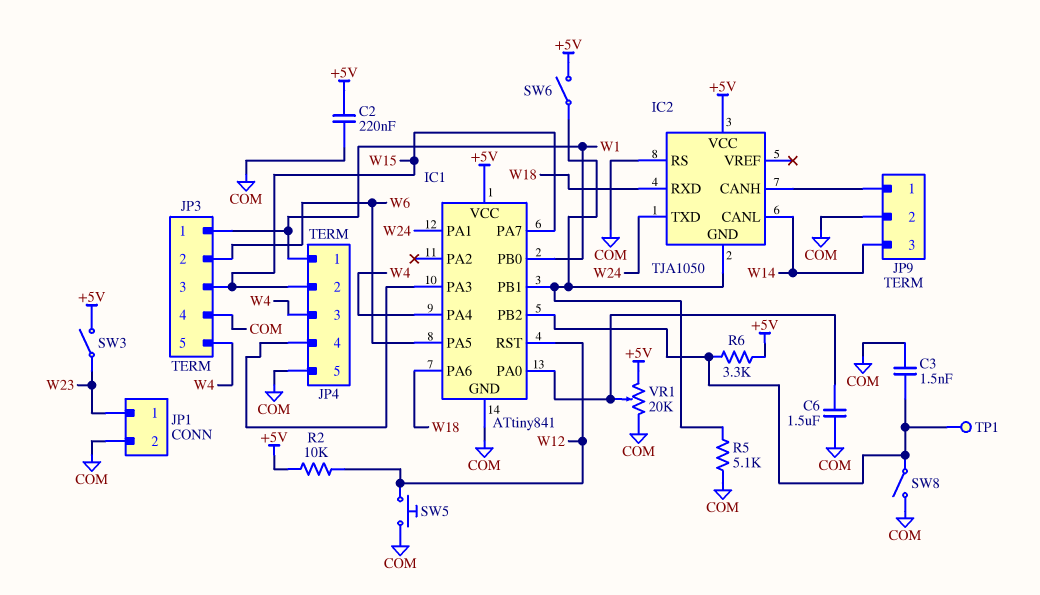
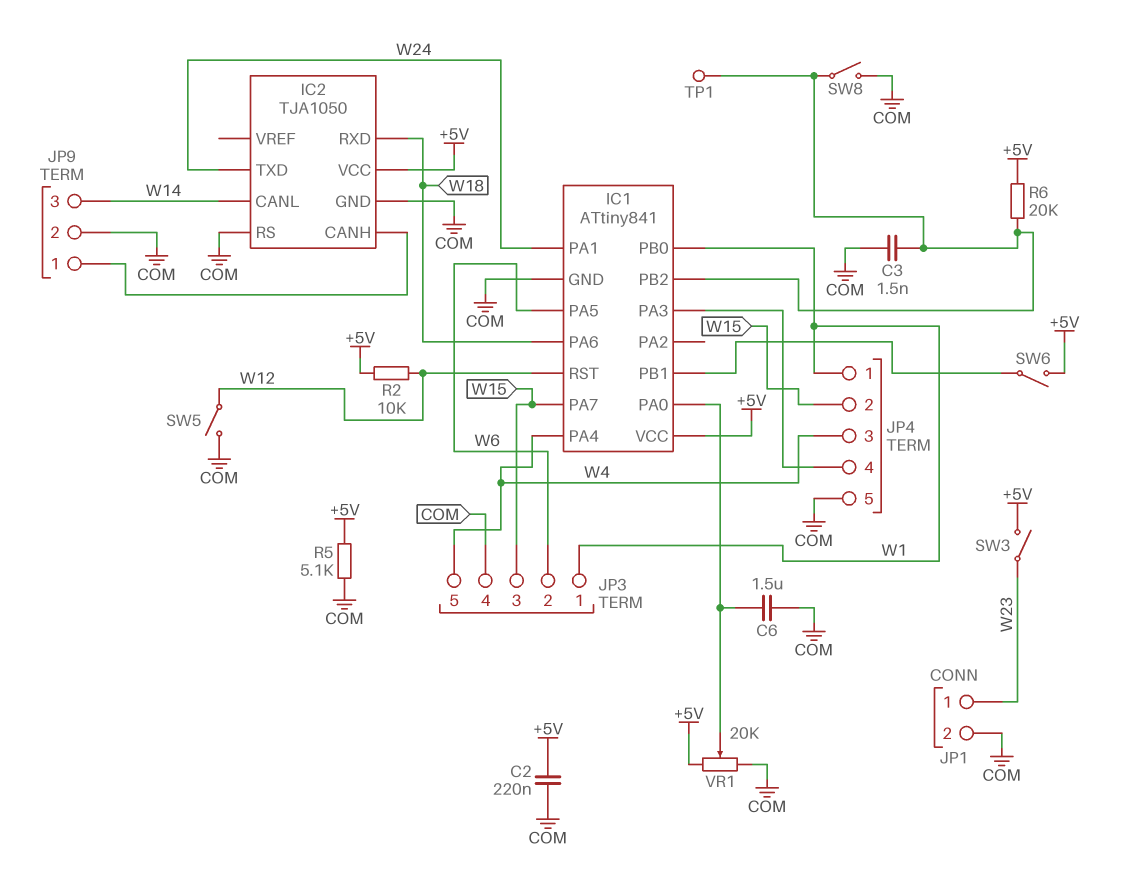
IC2 pin GND: IC1/PB1 -> COM
R5: 5.1k (COM, IC1/PB1) -> 5.1k (+5V, COM)
R6: 3.3k (+5V, IC1/PB2) -> 20k (+5V, IC1/PB2)
SW5: button (COM, W12) -> switch (COM, W12)

